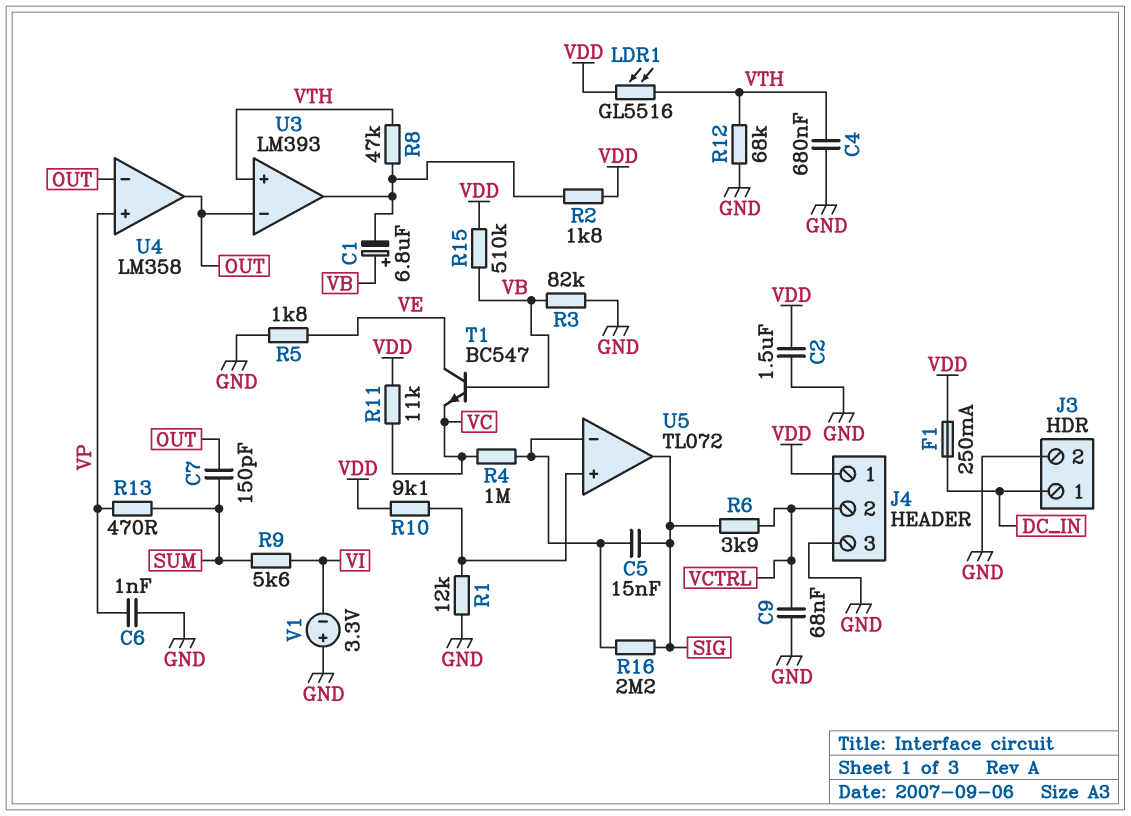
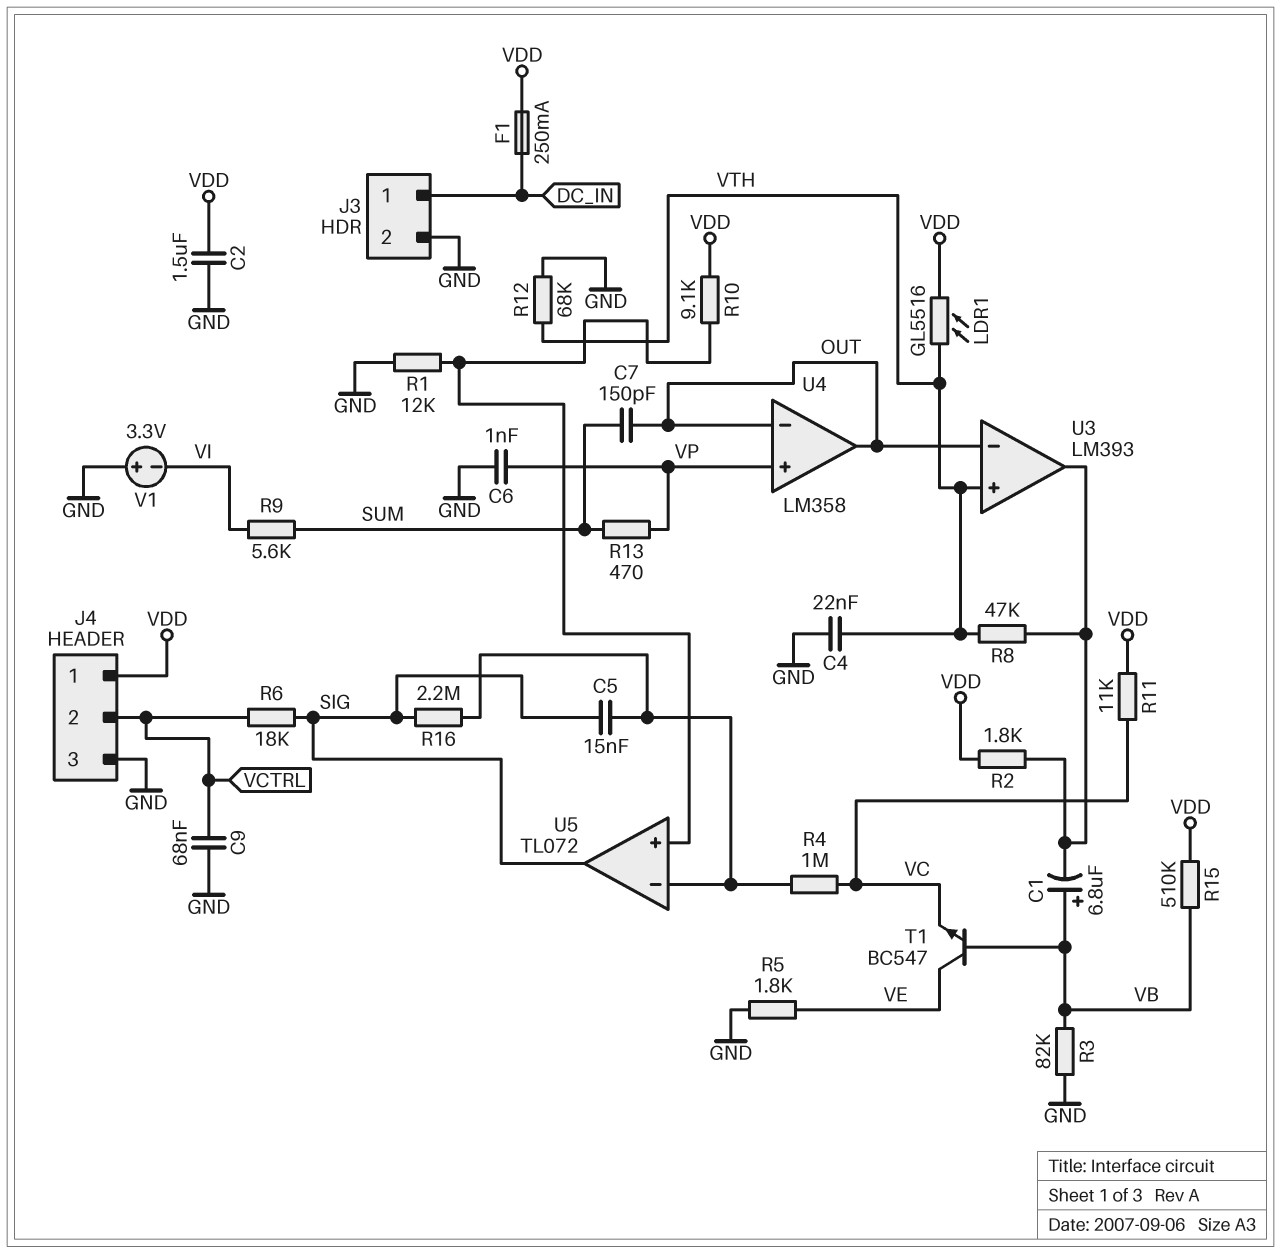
C4: 680nF (GND, VTH) -> 22nF (GND, VTH)
R6: 3.9k (SIG, VCTRL) -> 18k (SIG, VCTRL)

